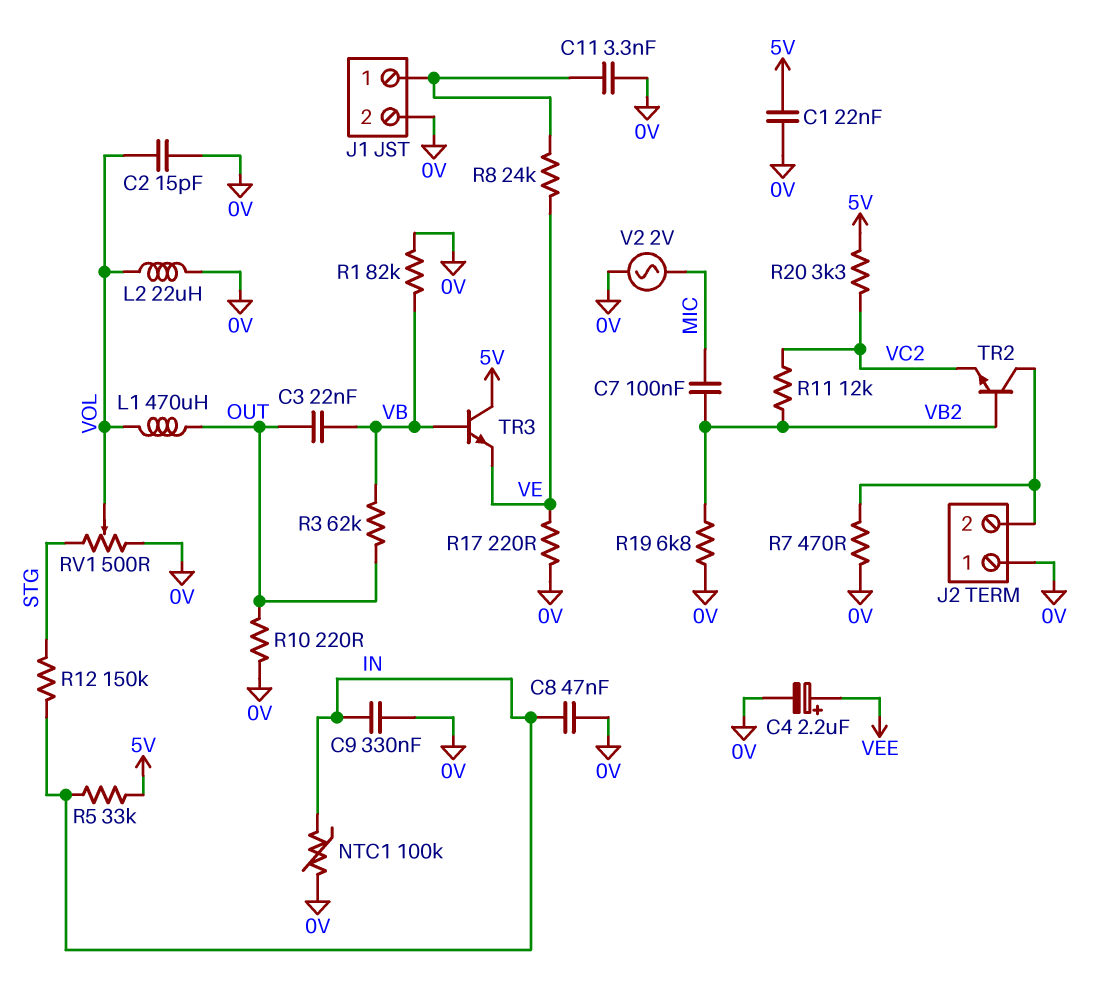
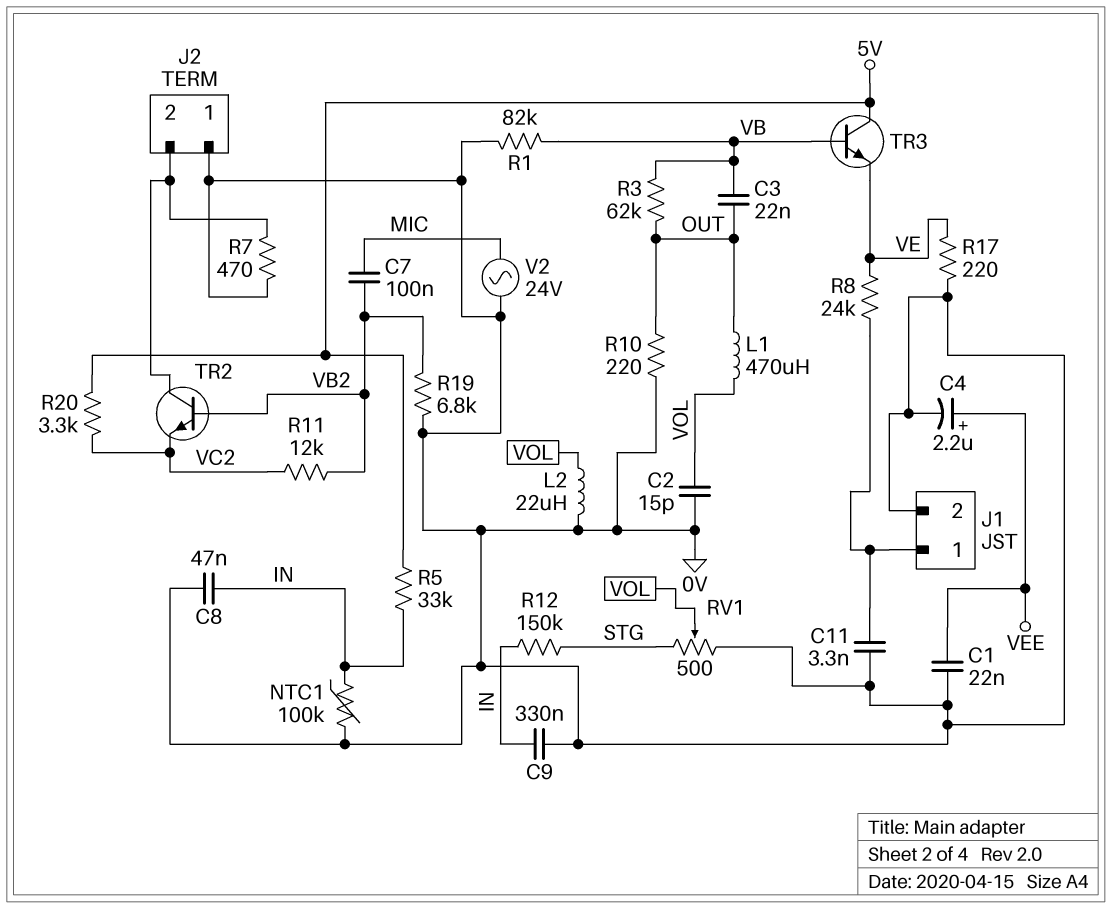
C1: 22nF (0V, 5V) -> 22nF (0V, VEE)
V2: AC 2V (0V, MIC) -> AC 24V (0V, MIC)

